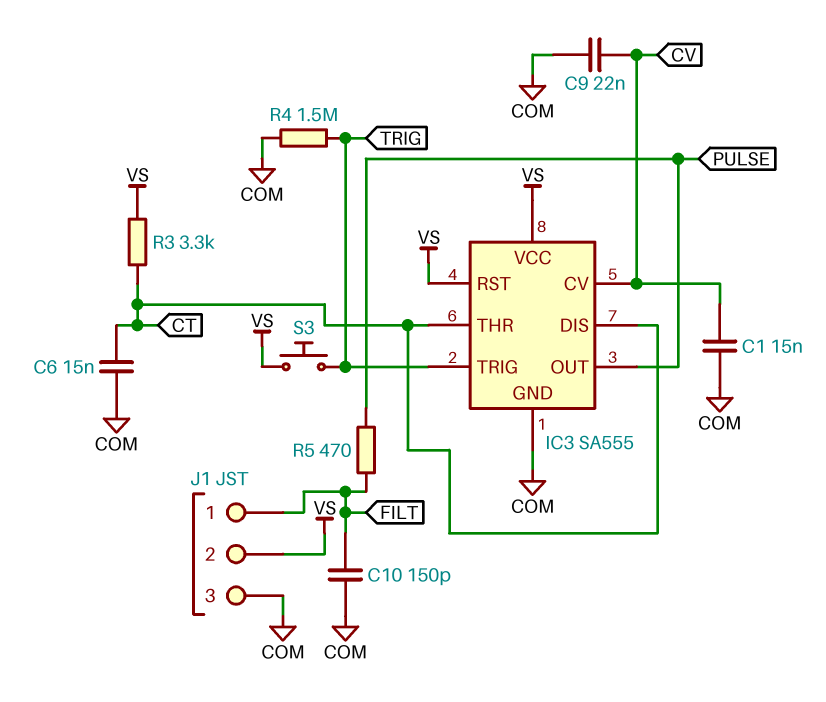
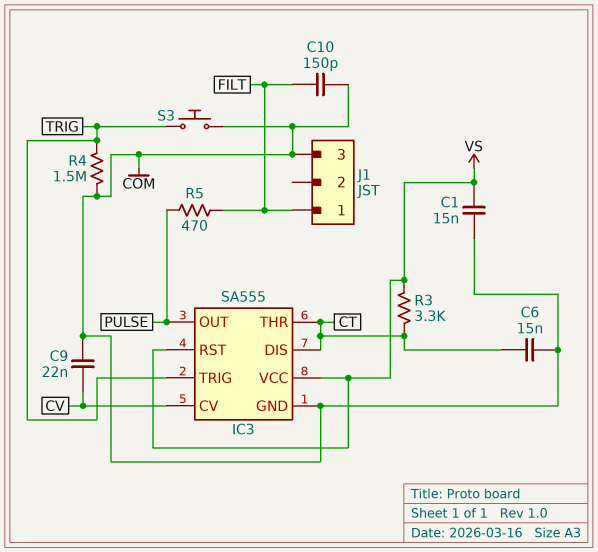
C1: 15nF (COM, CV) -> 15nF (COM, VS)
J1 pin 2: VS -> none
S3: button (TRIG, VS) -> button (COM, TRIG)

